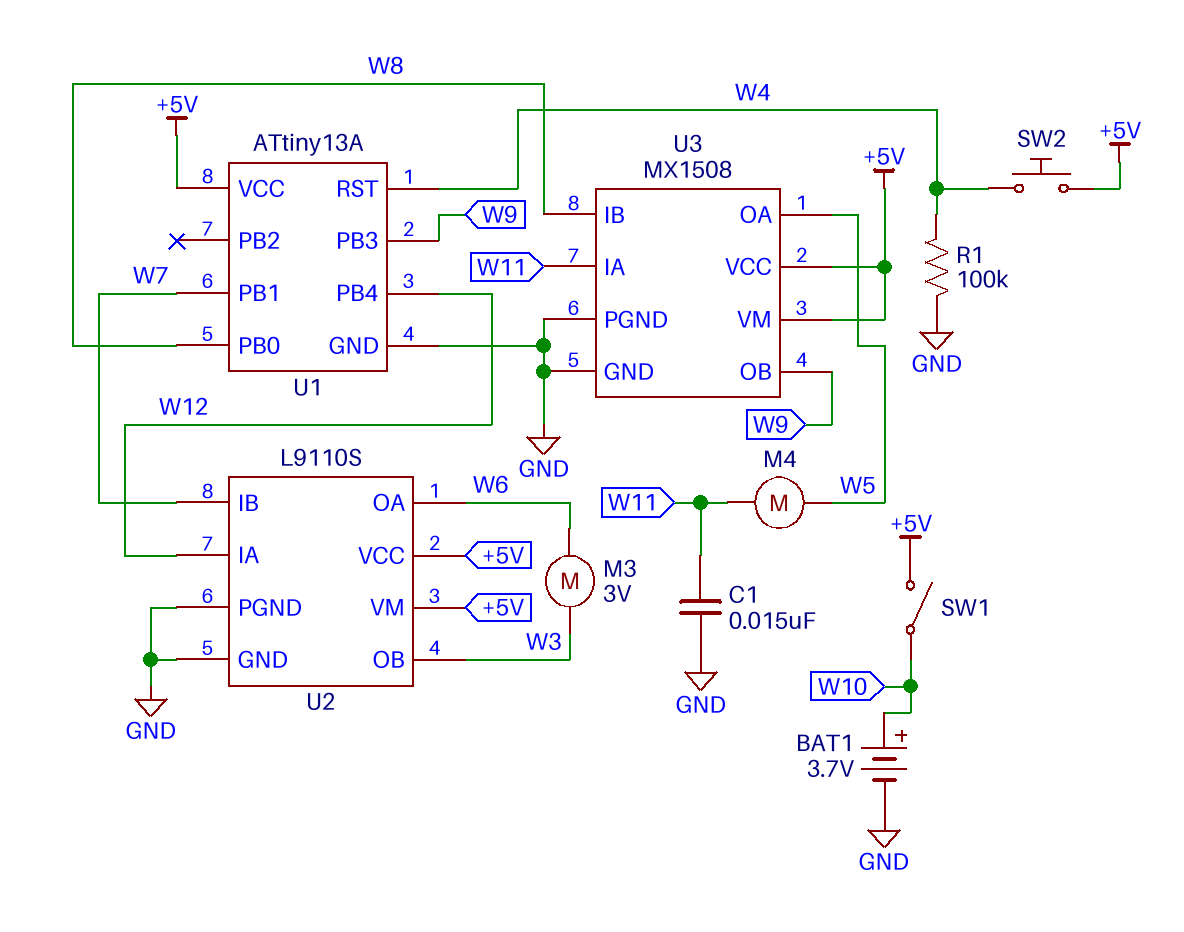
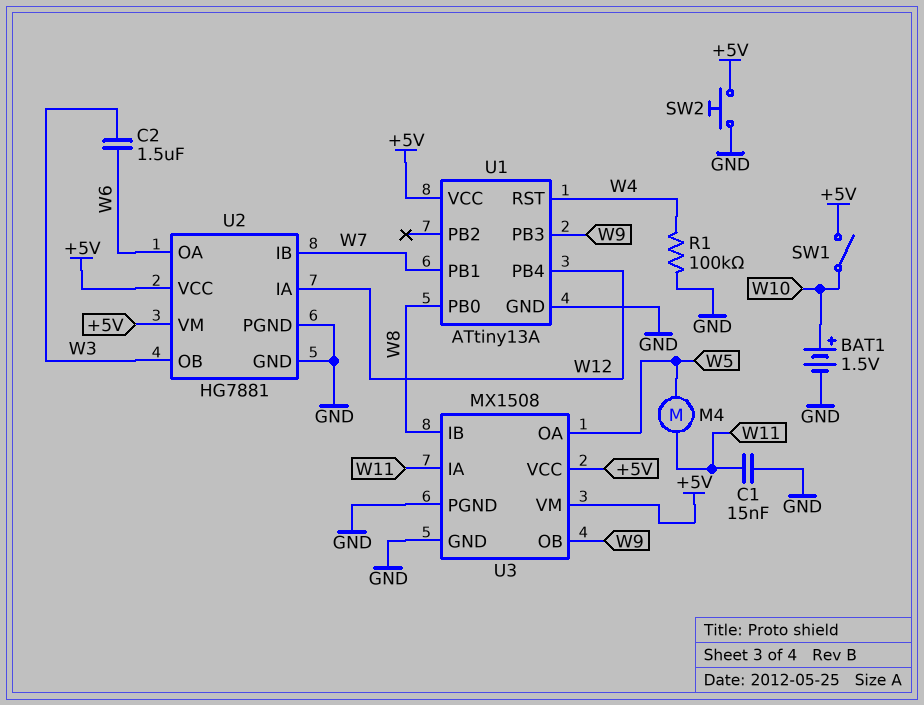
BAT1: 3.7V (plus W10, minus GND) -> 1.5V (plus W10, minus GND)
C2: none -> 1.5uF (W3, W6)
M3: motor 3V (W3, W6) -> none
SW2: button (+5V, W4) -> button (+5V, GND)
U2: L9110S -> HG7881

